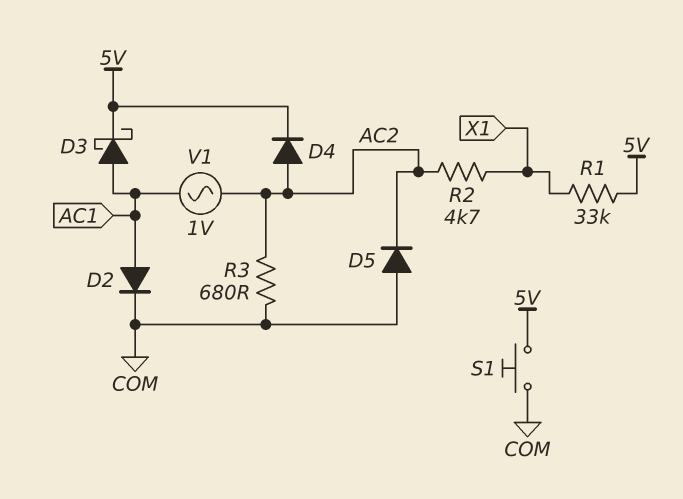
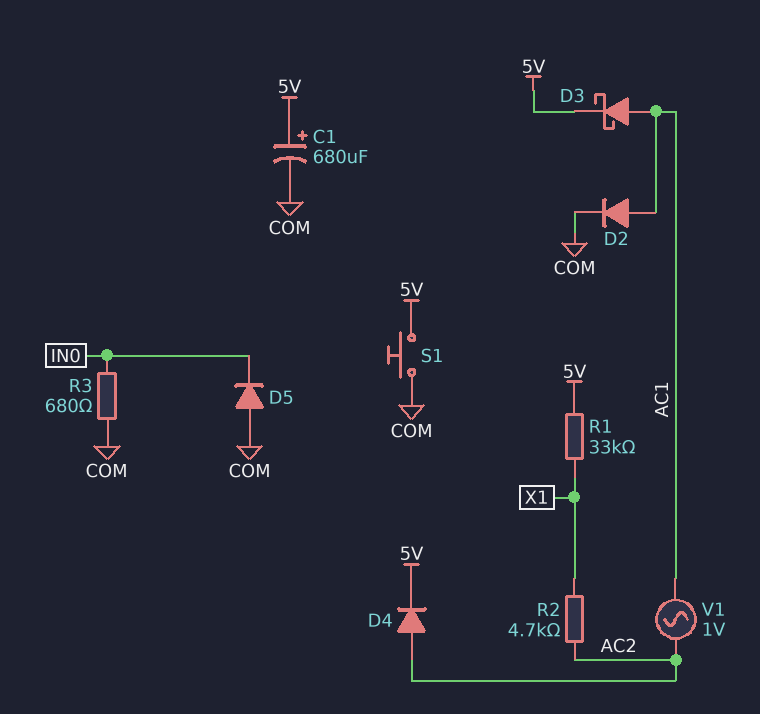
C1: none -> 680uF (plus 5V, minus COM)
D5: diode (A COM, K AC2) -> diode (A COM, K IN0)
R3: 680 (AC2, COM) -> 680 (COM, IN0)

